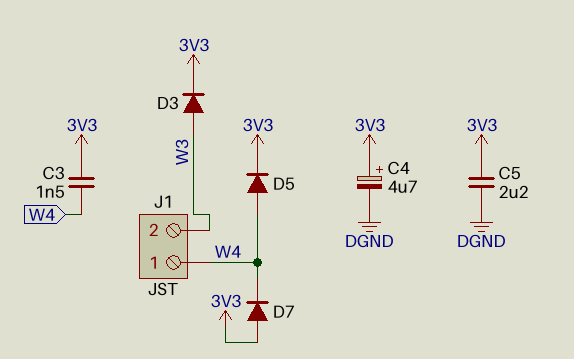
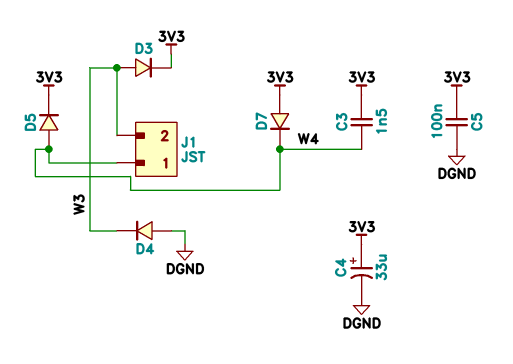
C4: 4.7uF (plus 3V3, minus DGND) -> 33uF (plus 3V3, minus DGND)
C5: 2.2uF (3V3, DGND) -> 100nF (3V3, DGND)
D4: none -> diode (A DGND, K W3)

